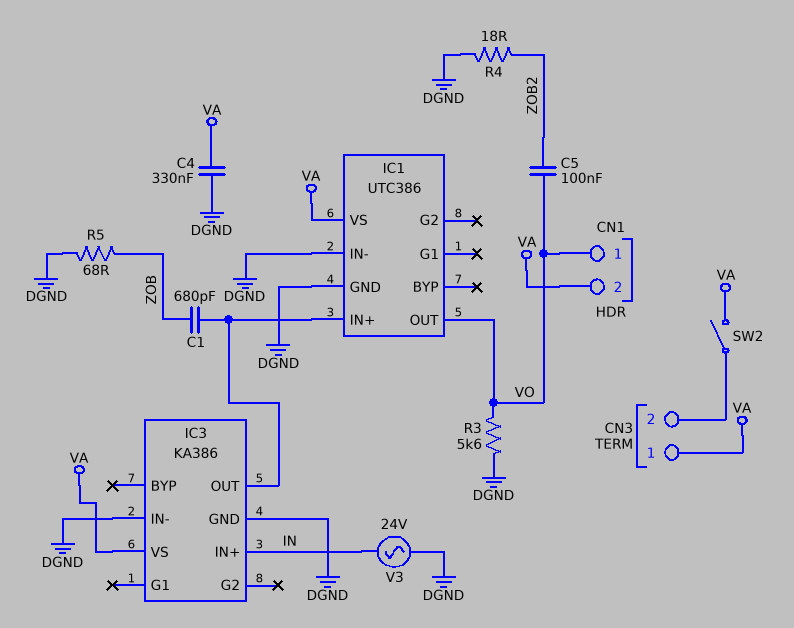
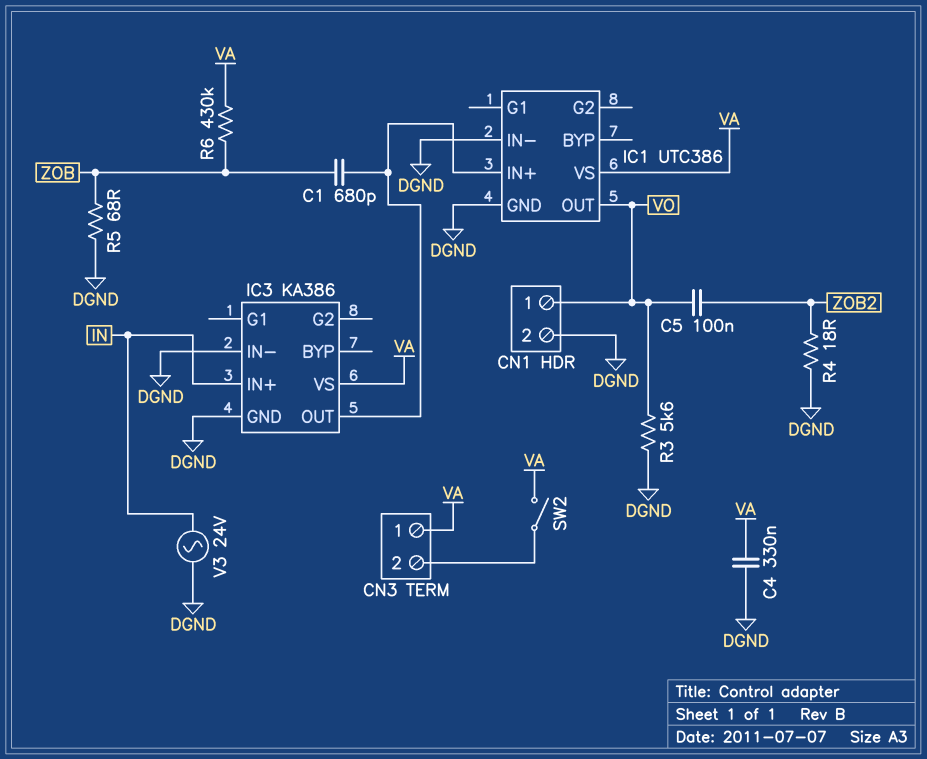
CN1 pin 2: VA -> DGND
R6: none -> 430k (VA, ZOB)

